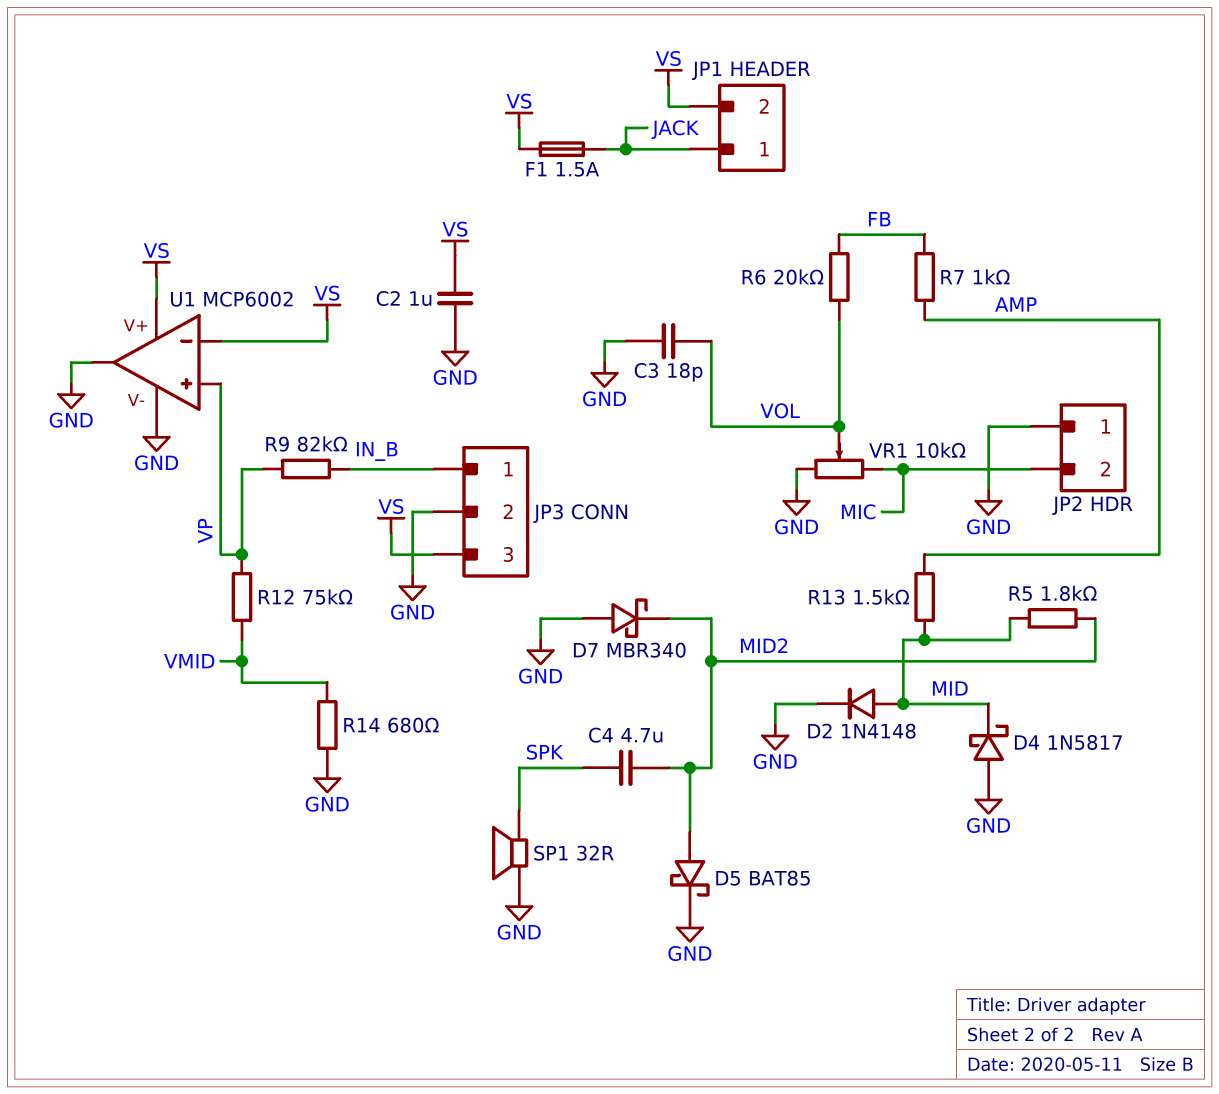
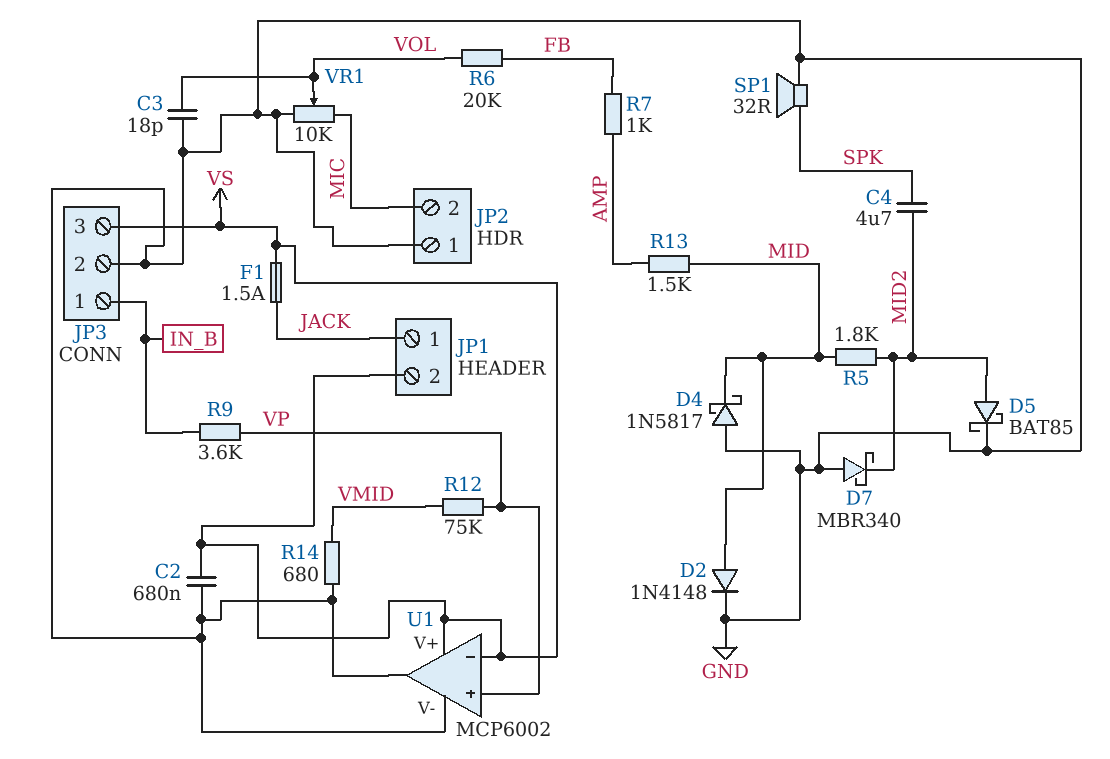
C2: 1uF (GND, VS) -> 680nF (GND, VS)
R9: 82k (IN_B, VP) -> 3.6k (IN_B, VP)

